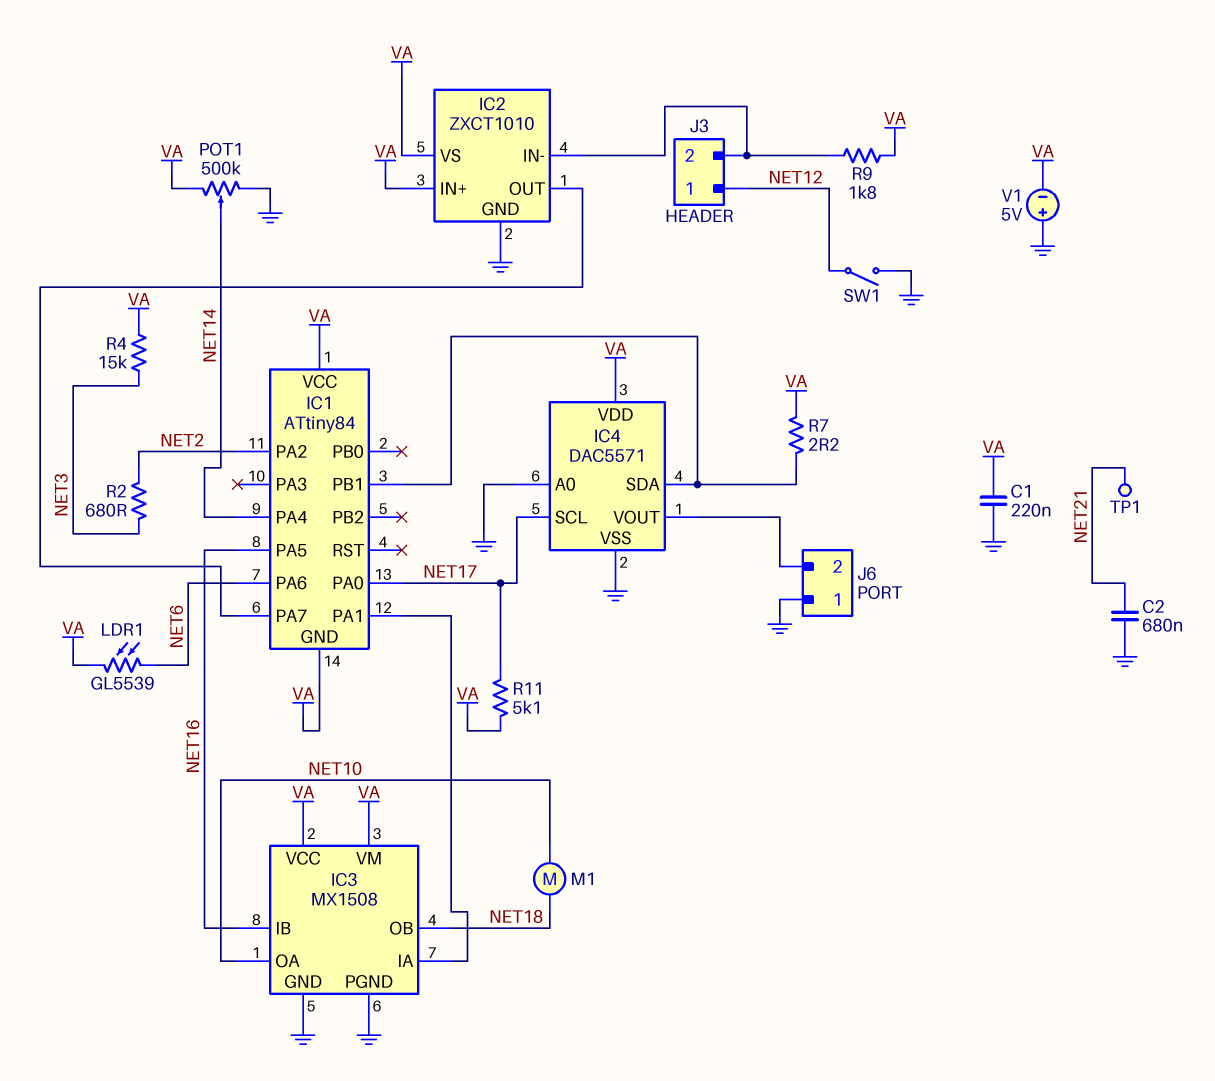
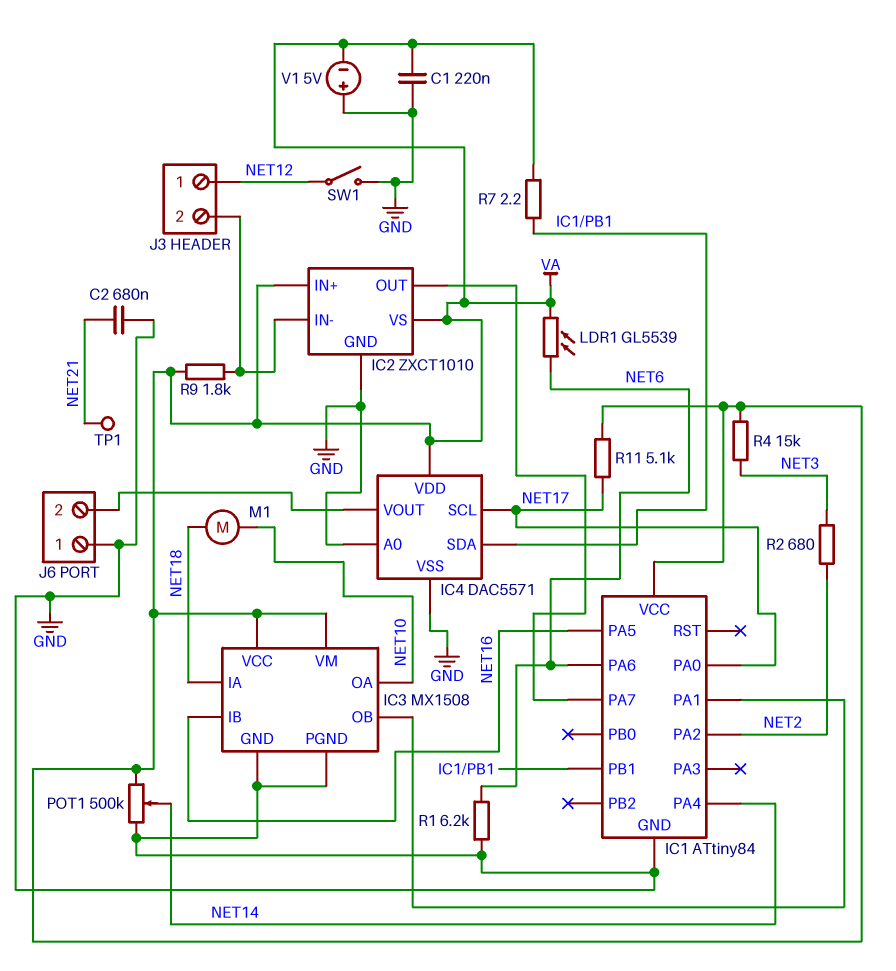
IC1 pin GND: VA -> GND
IC3 pin IA: IC1/PA1 -> NET18
IC3 pin OB: NET18 -> IC1/PA1
R1: none -> 6.2k (GND, NET6)

